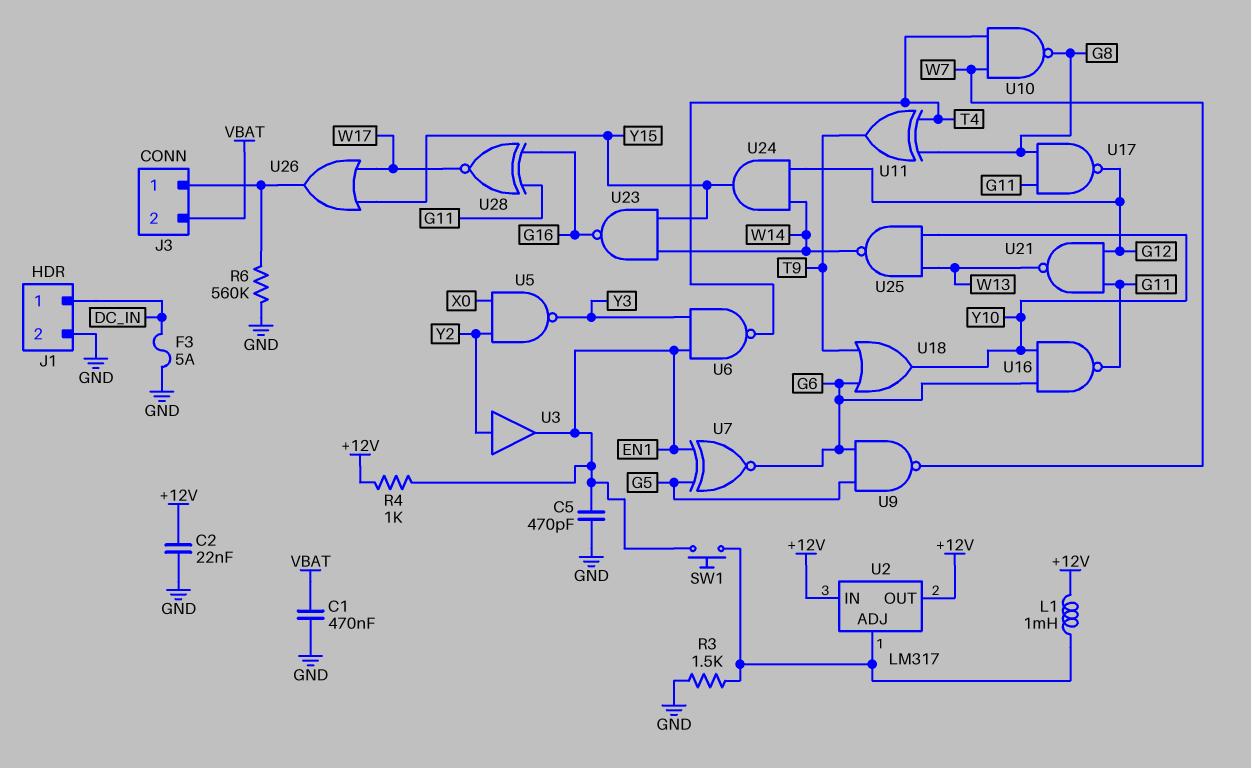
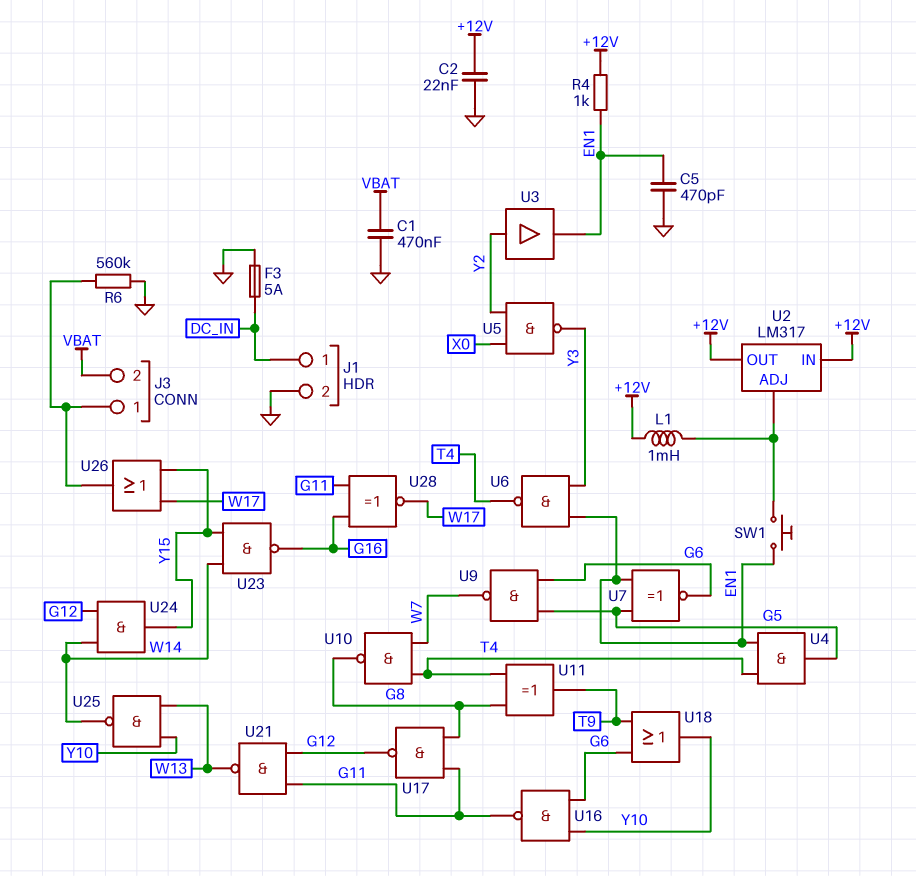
R3: 1.5k (GND, U2/ADJ) -> none
U4: none -> AND (in EN1, in T4, out G5)

